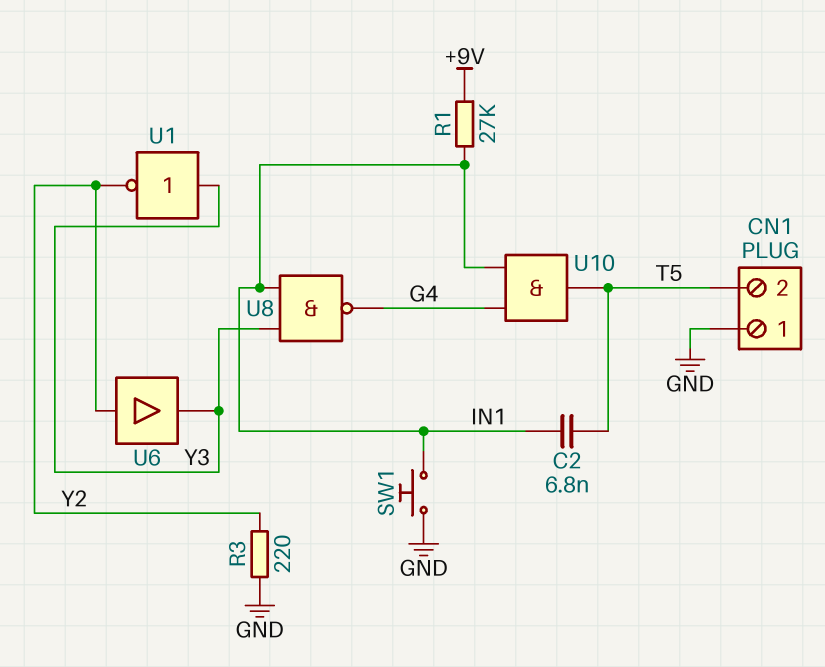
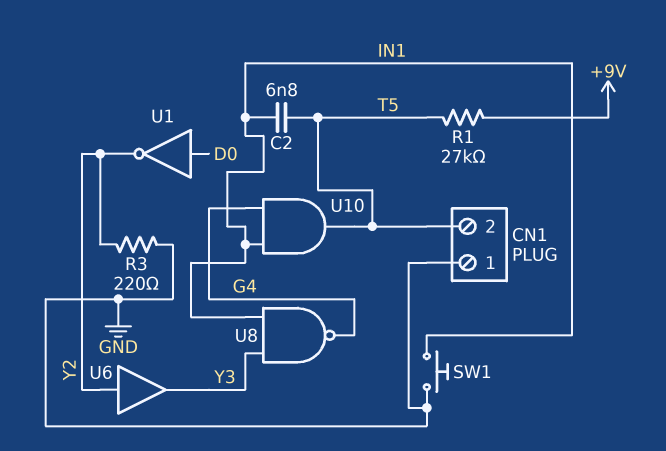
R1: 27k (+9V, IN1) -> 27k (+9V, T5)
U1: NOT (in Y3, out Y2) -> NOT (in D0, out Y2)

